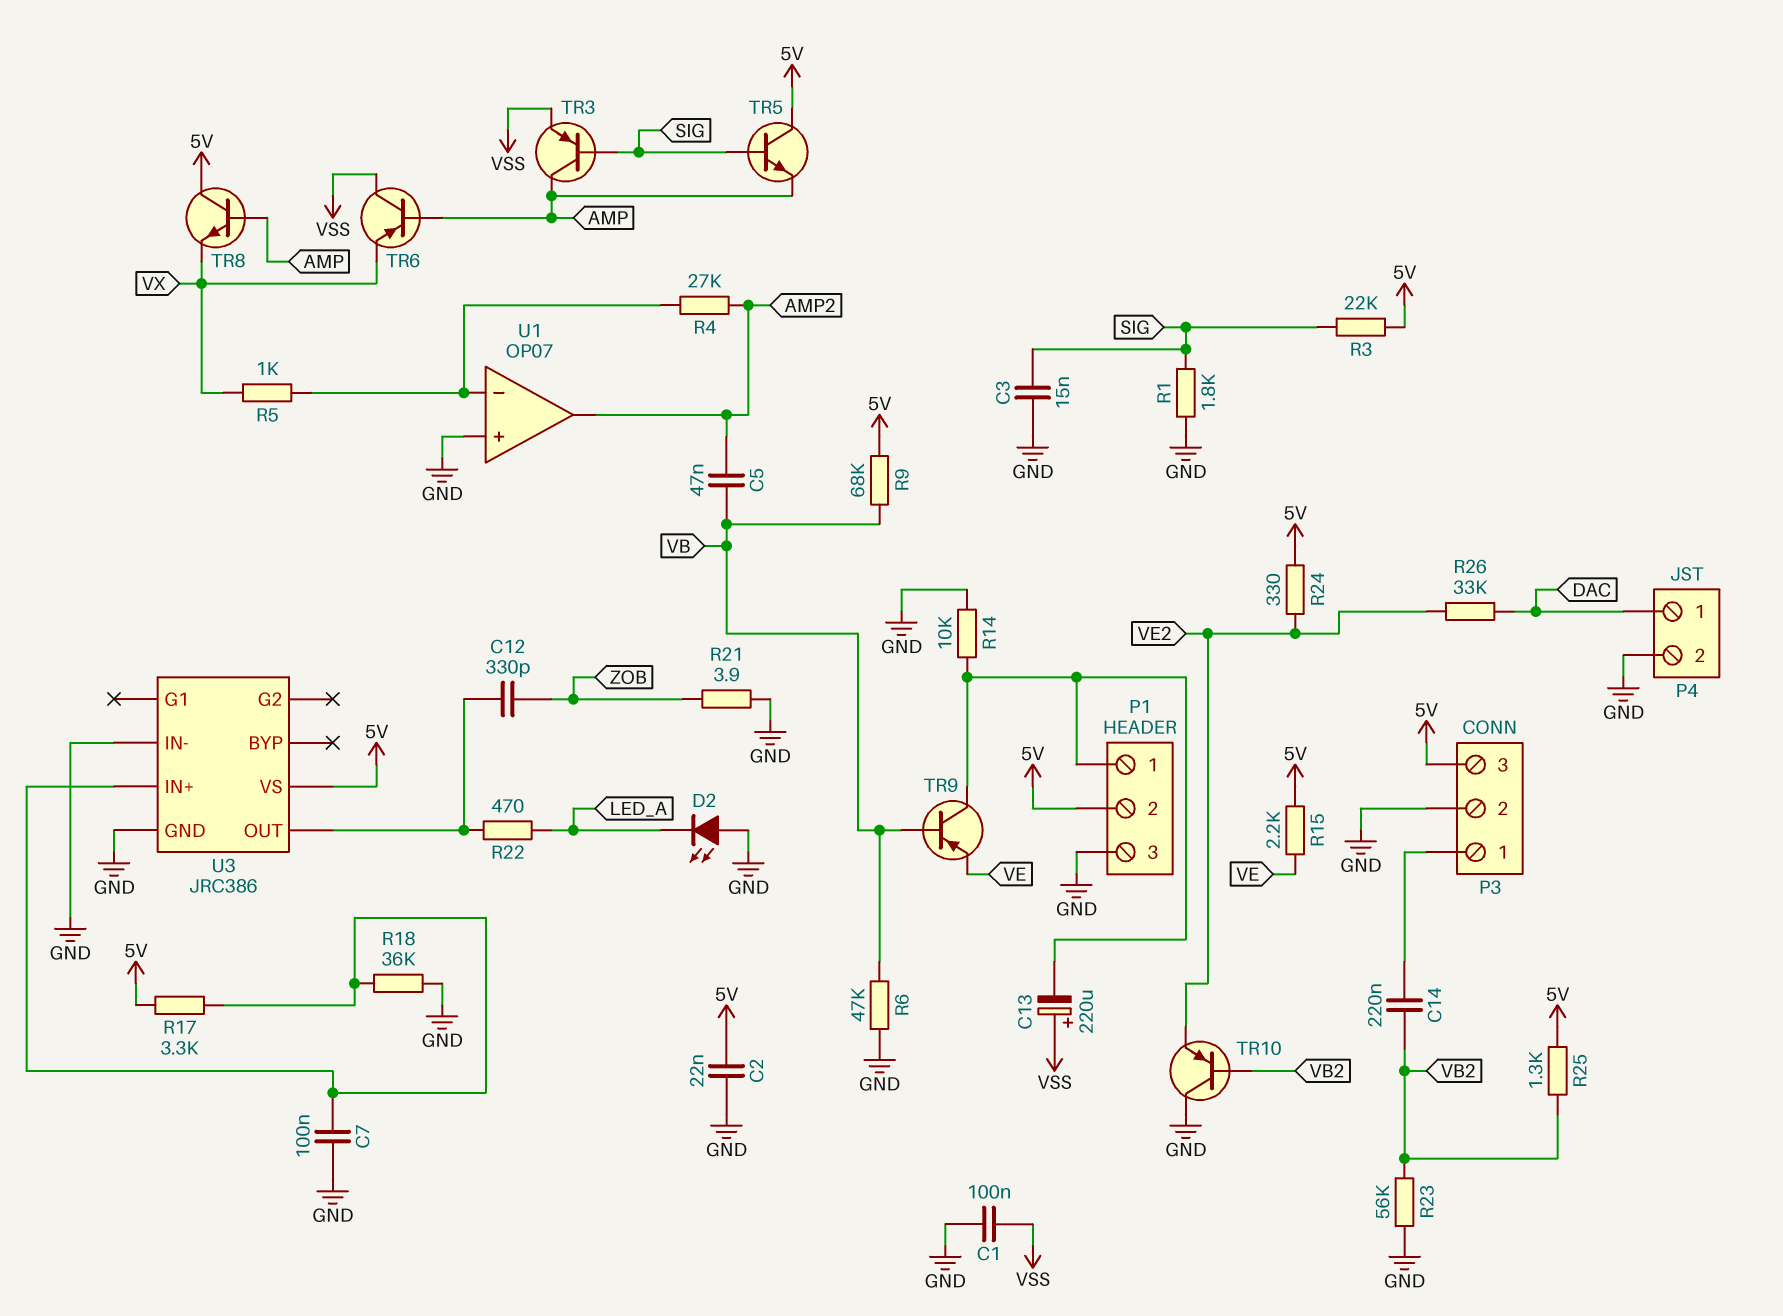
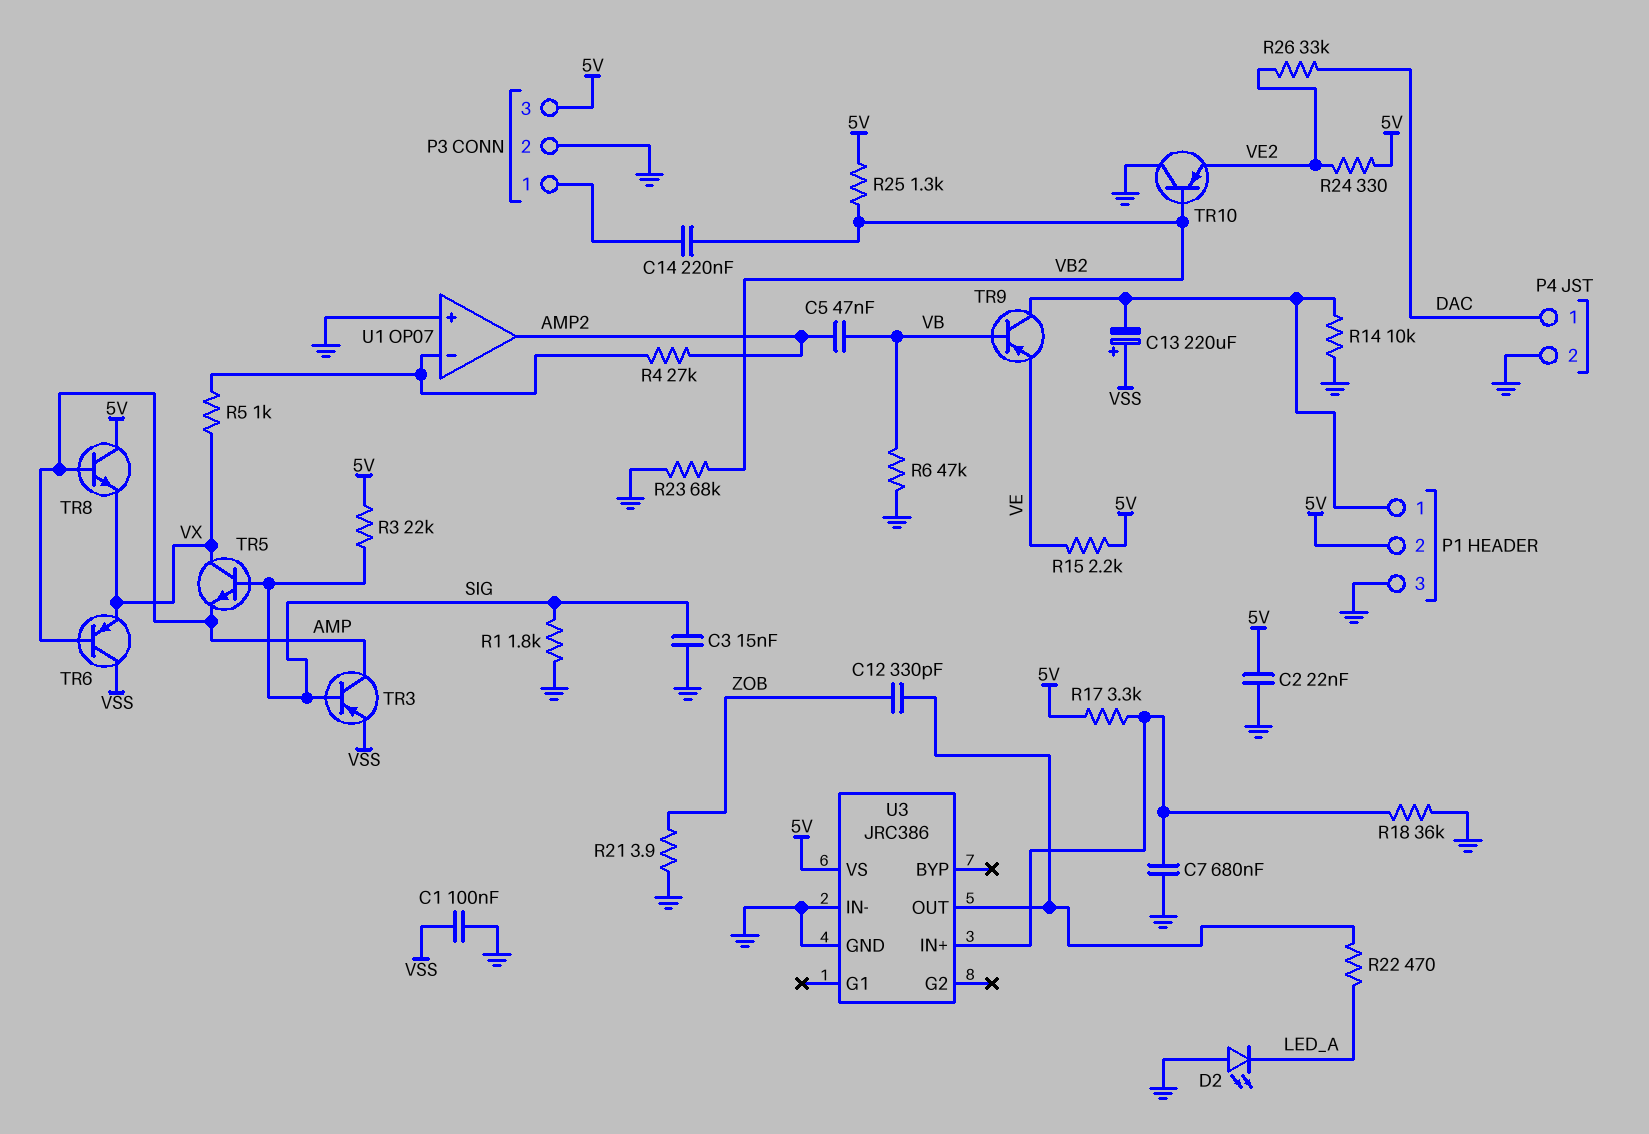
C7: 100nF (GND, U3/IN+) -> 680nF (GND, U3/IN+)
R9: 68k (5V, VB) -> none
R23: 56k (GND, VB2) -> 68k (GND, VB2)
TR5: NPN (B SIG, C 5V, E AMP) -> NPN (B SIG, C VX, E AMP)

